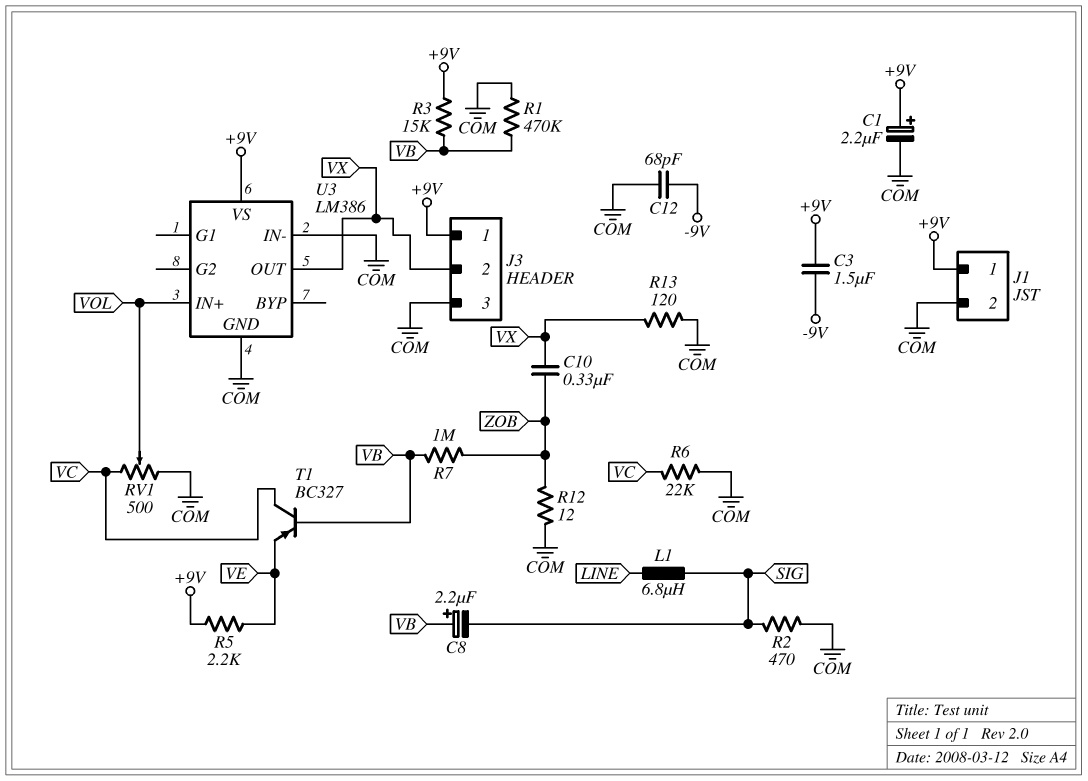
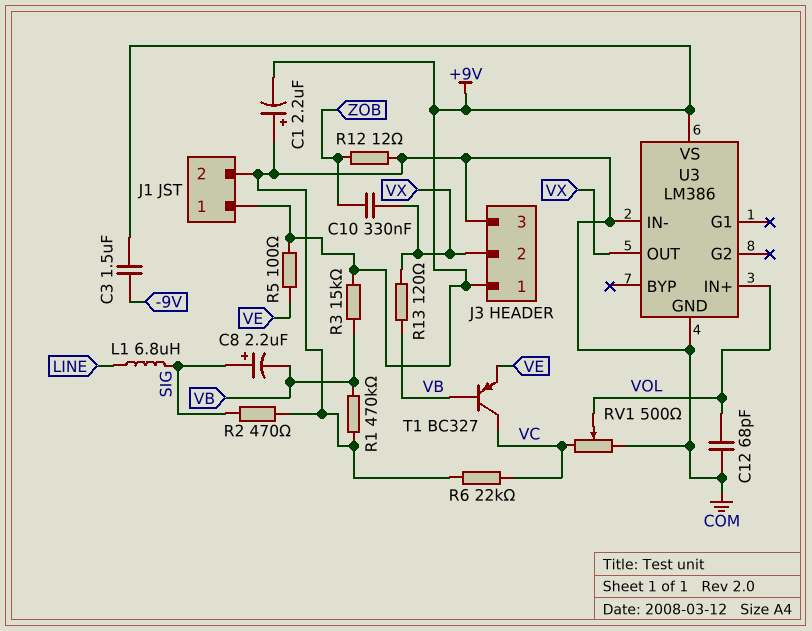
C1: 2.2uF (plus +9V, minus COM) -> 2.2uF (plus COM, minus +9V)
C8: 2.2uF (plus VB, minus SIG) -> 2.2uF (plus SIG, minus VB)
C12: 68pF (-9V, COM) -> 68pF (COM, VOL)
R5: 2.2k (+9V, VE) -> 100 (+9V, VE)
R7: 1M (VB, ZOB) -> none
R13: 120 (COM, VX) -> 120 (VB, VX)

